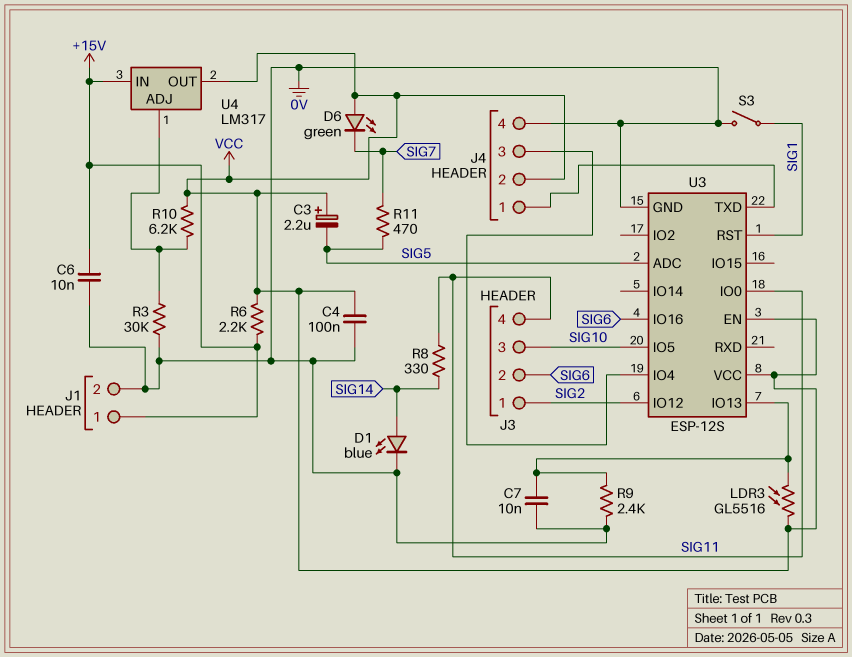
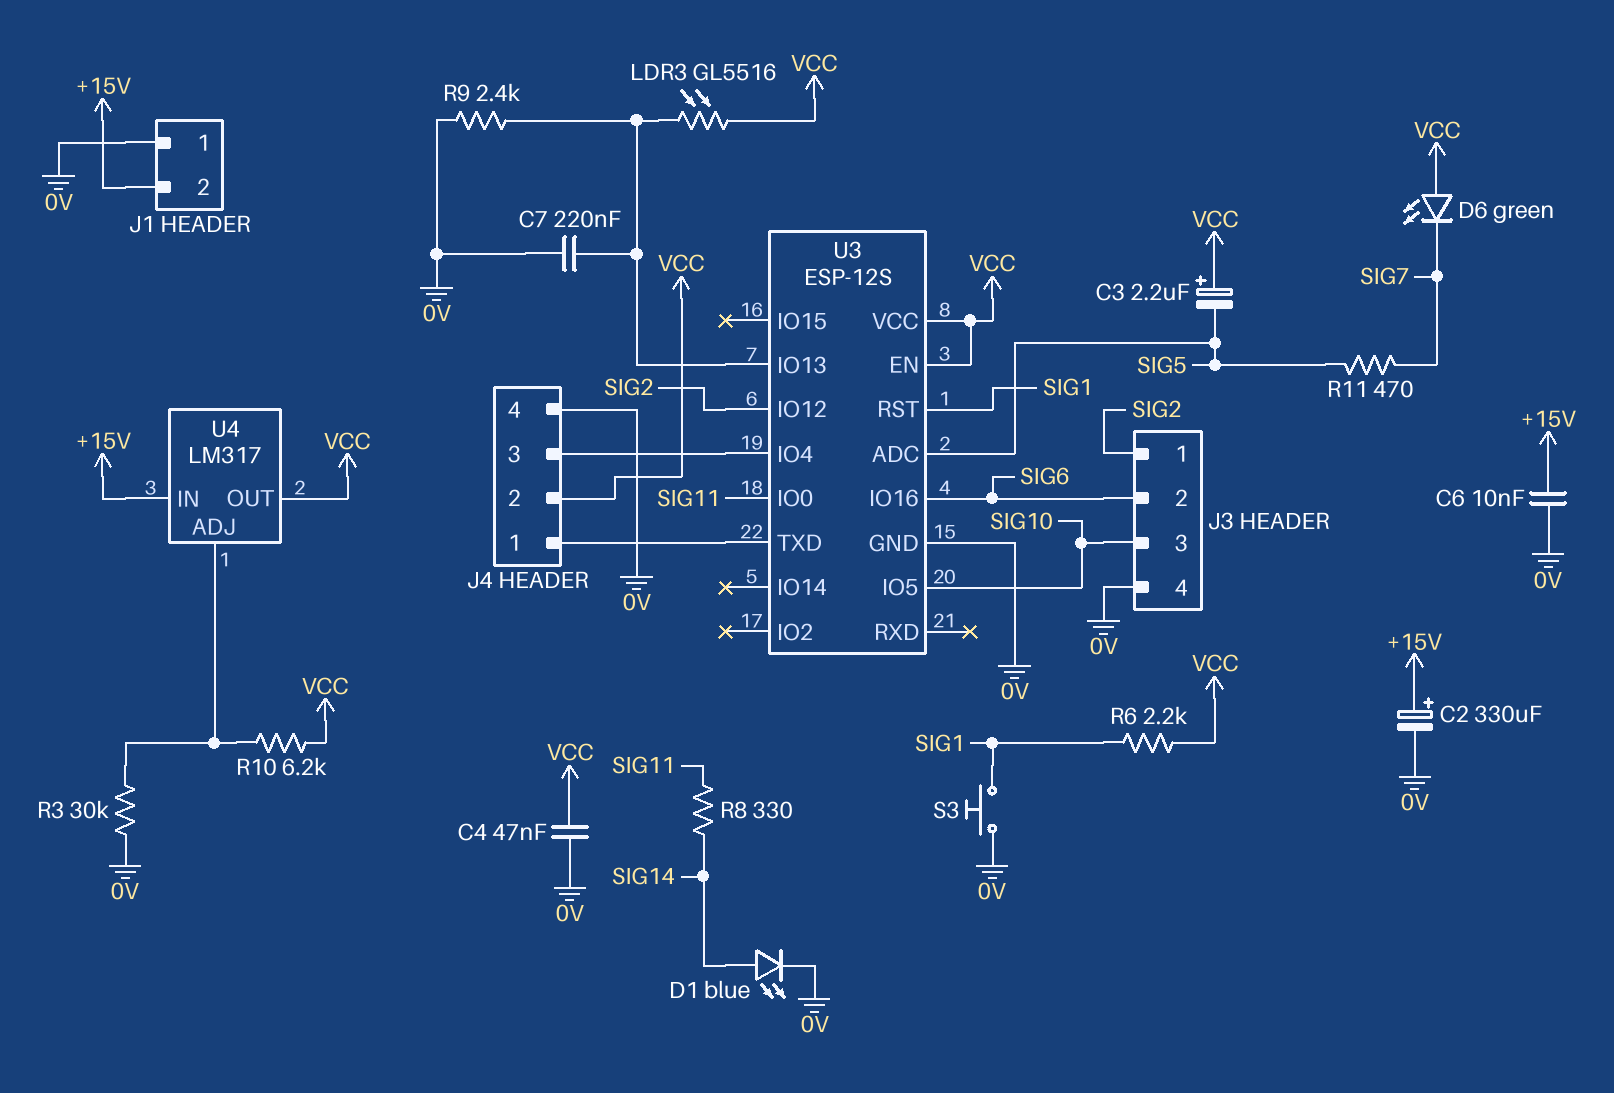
C2: none -> 330uF (plus +15V, minus 0V)
C4: 100nF (0V, VCC) -> 47nF (0V, VCC)
C7: 10nF (0V, U3/IO13) -> 220nF (0V, U3/IO13)
J1 pin 1: +15V -> 0V
J1 pin 2: 0V -> +15V
J3 pin 4: SIG11 -> 0V
R6: 2.2k (+15V, VCC) -> 2.2k (SIG1, VCC)
S3: switch (0V, SIG1) -> button (0V, SIG1)

